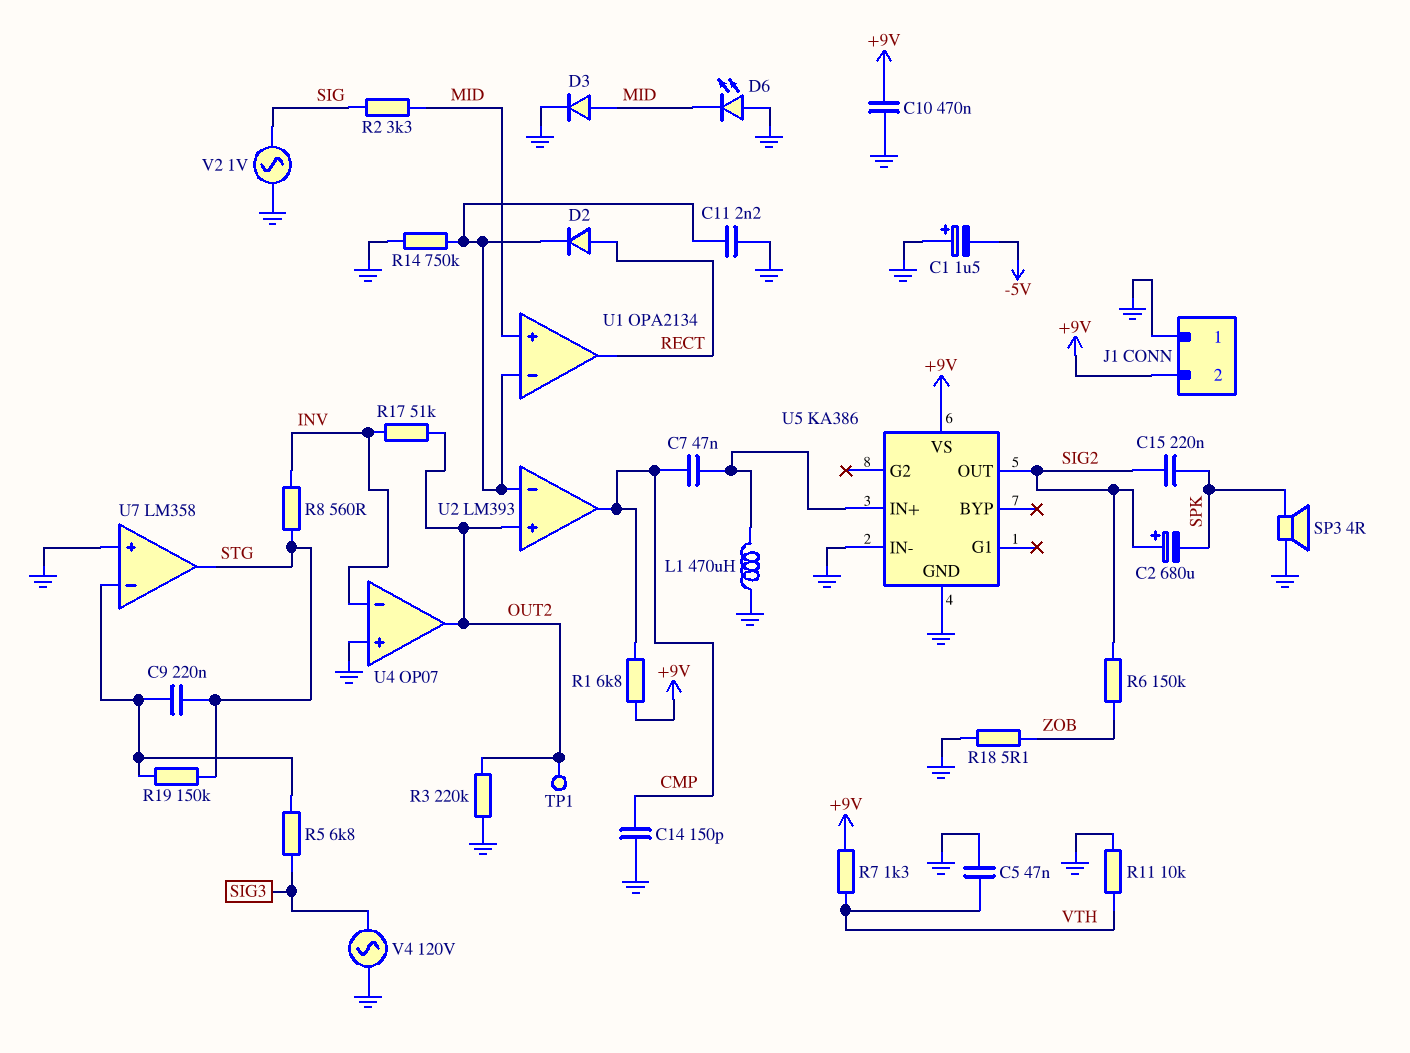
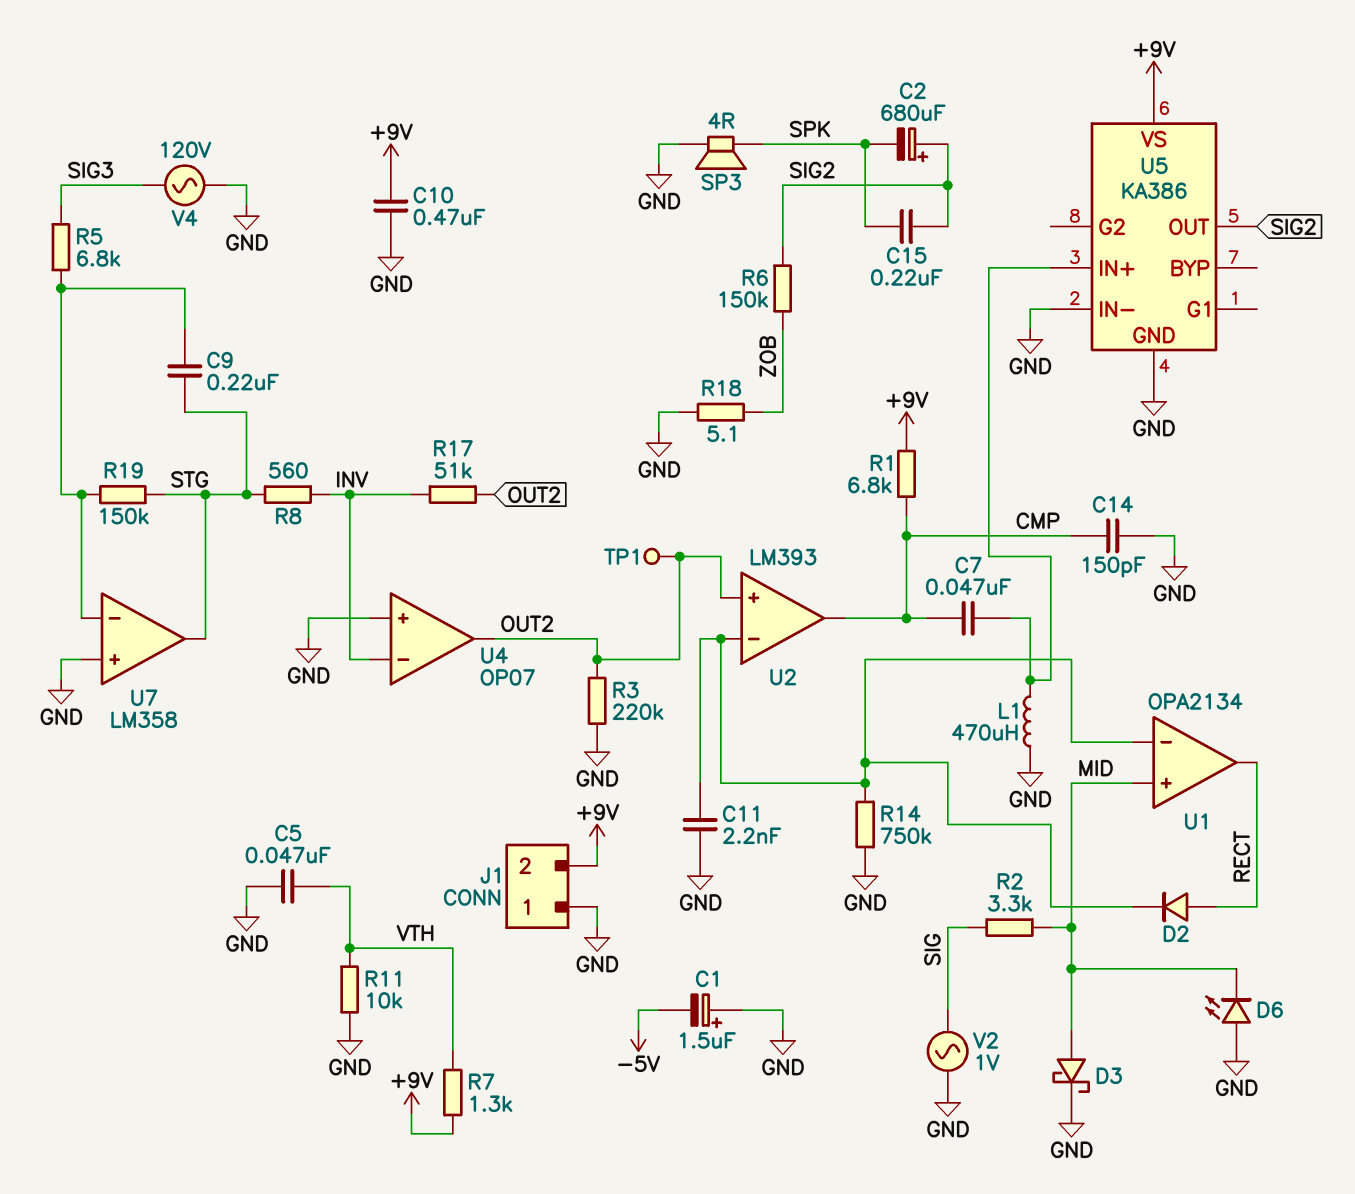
D3: diode (A MID, K GND) -> schottky (A MID, K GND)

